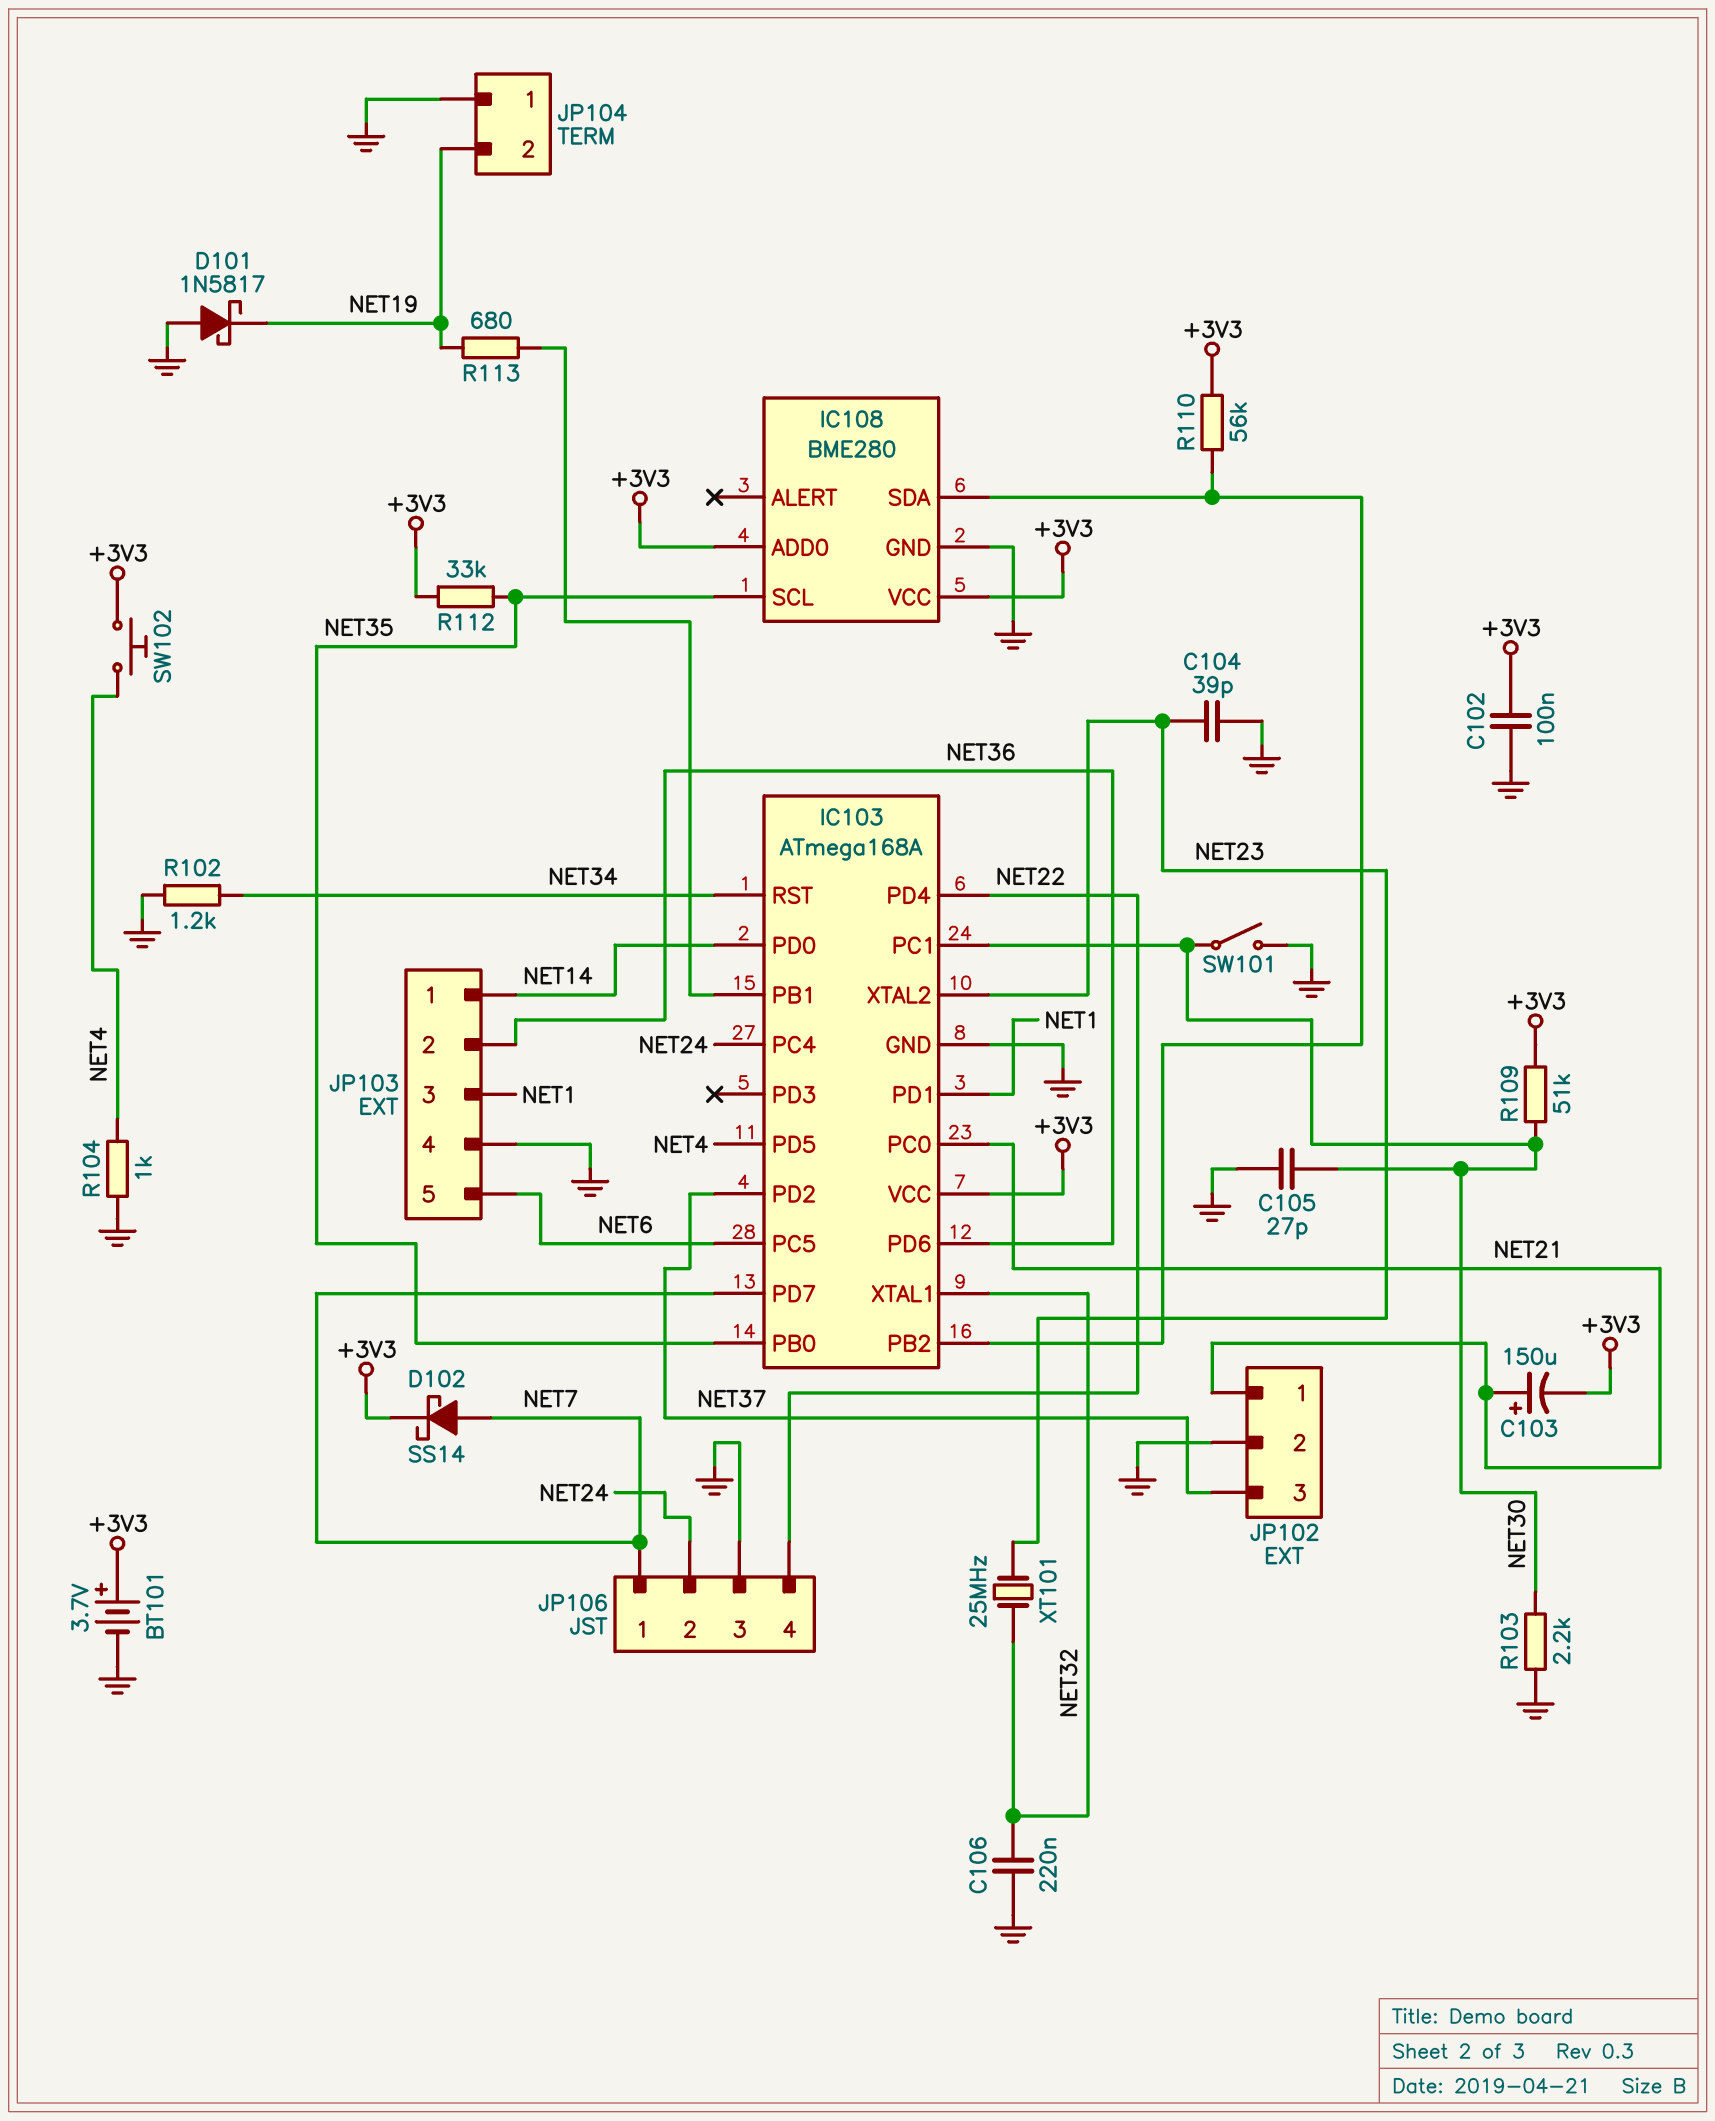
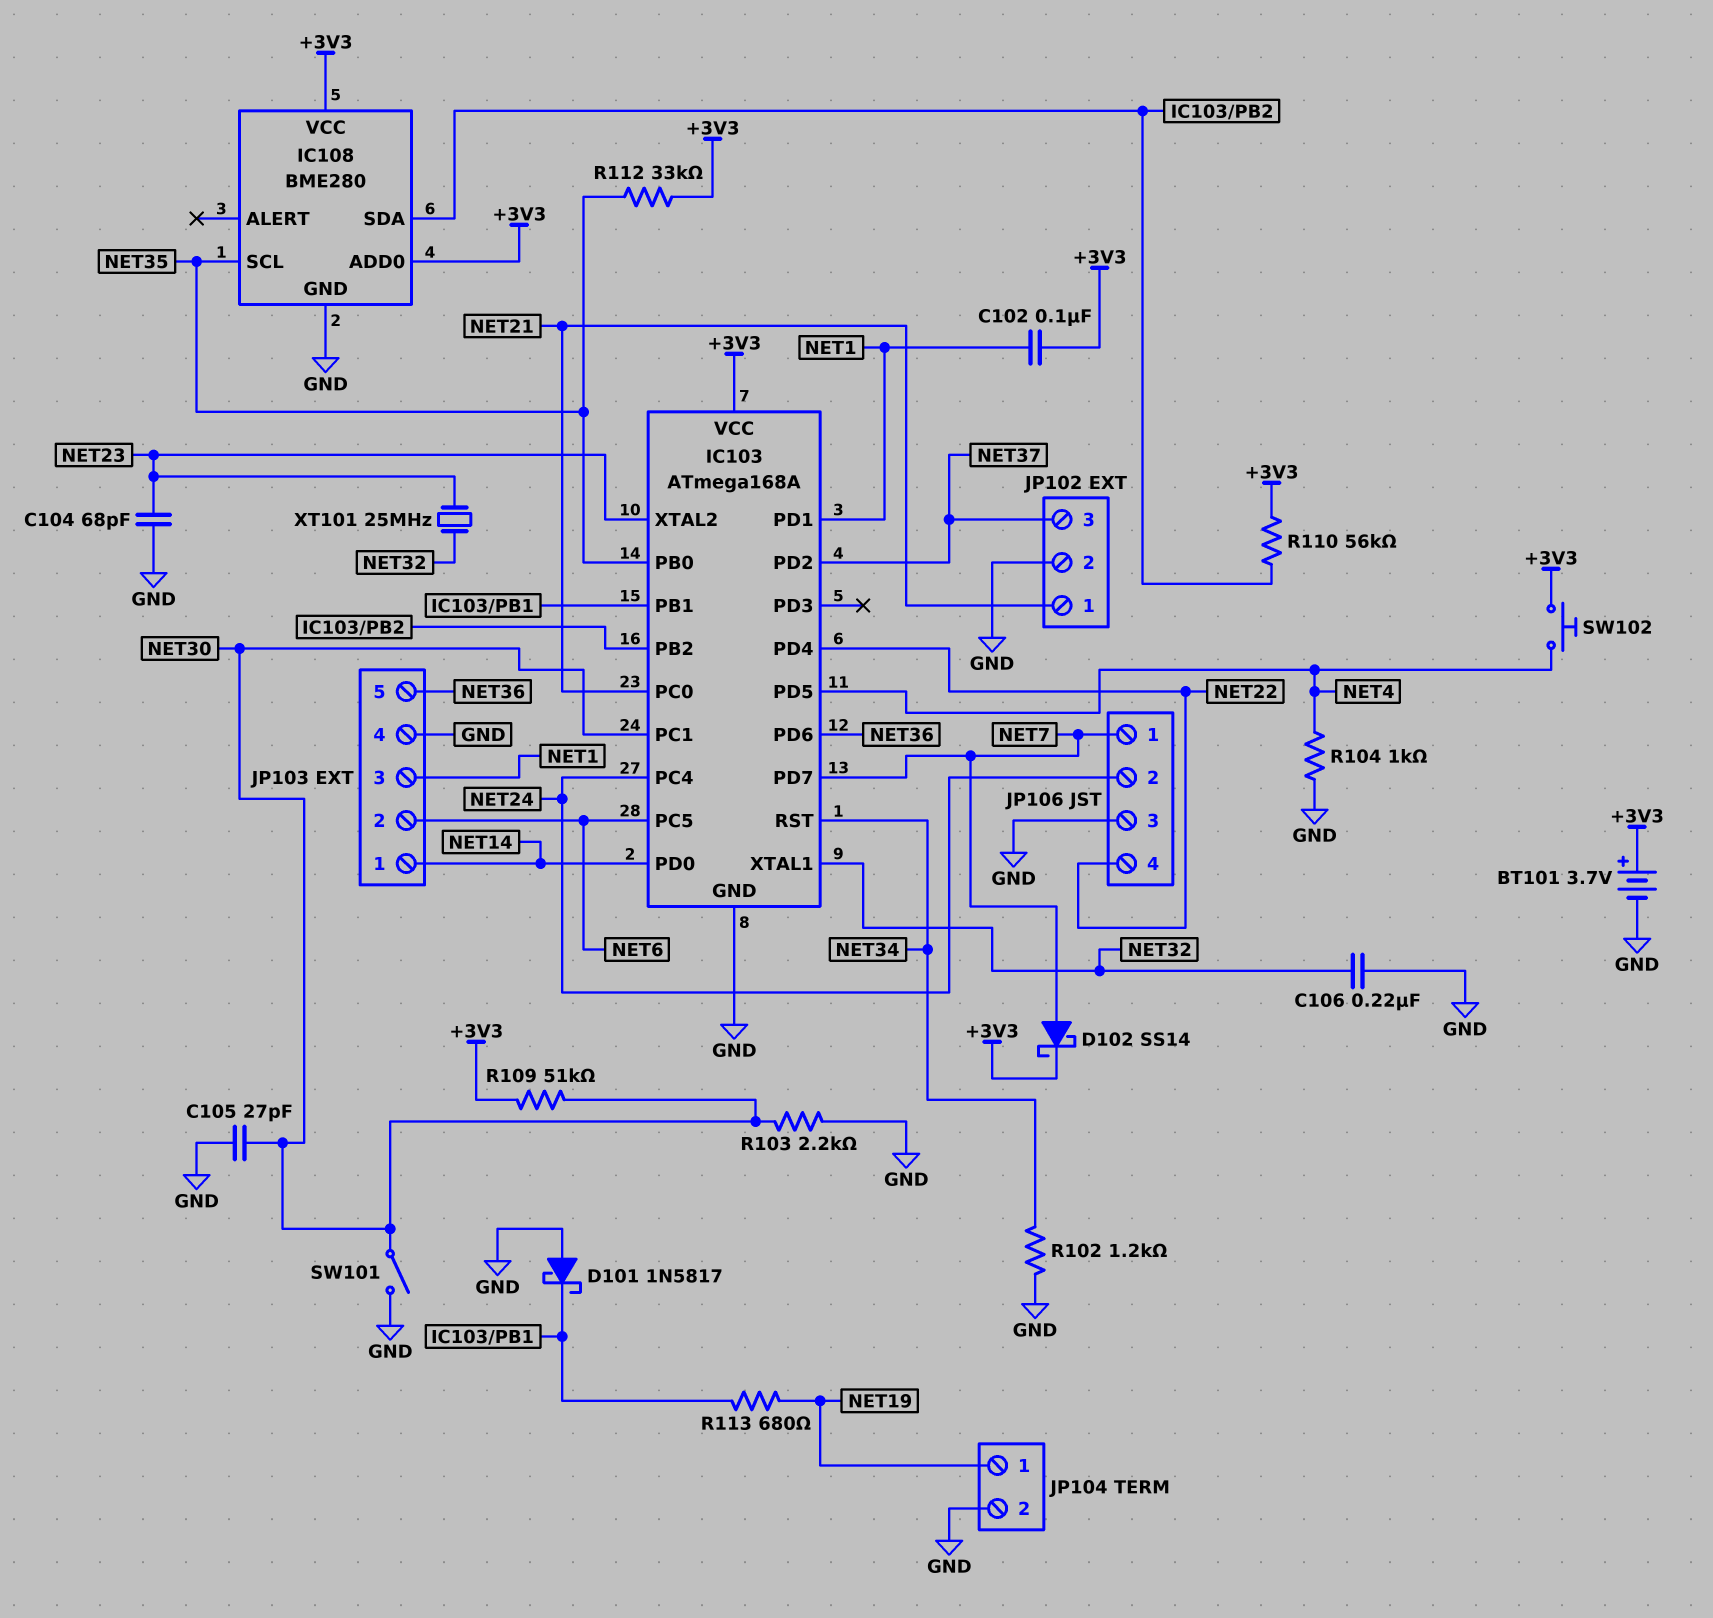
C102: 100nF (+3V3, GND) -> 100nF (+3V3, NET1)
C103: 150uF (plus NET21, minus +3V3) -> none
C104: 39pF (GND, NET23) -> 68pF (GND, NET23)
D101: schottky 1N5817 (A GND, K NET19) -> schottky 1N5817 (A GND, K IC103/PB1)
JP103 pin 2: NET36 -> NET6
JP103 pin 5: NET6 -> NET36
JP104 pin 1: GND -> NET19
JP104 pin 2: NET19 -> GND

